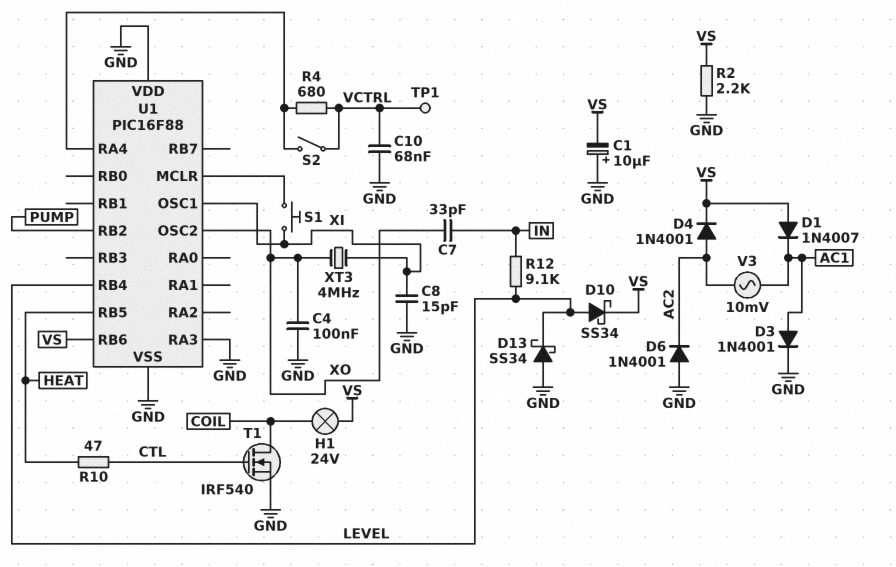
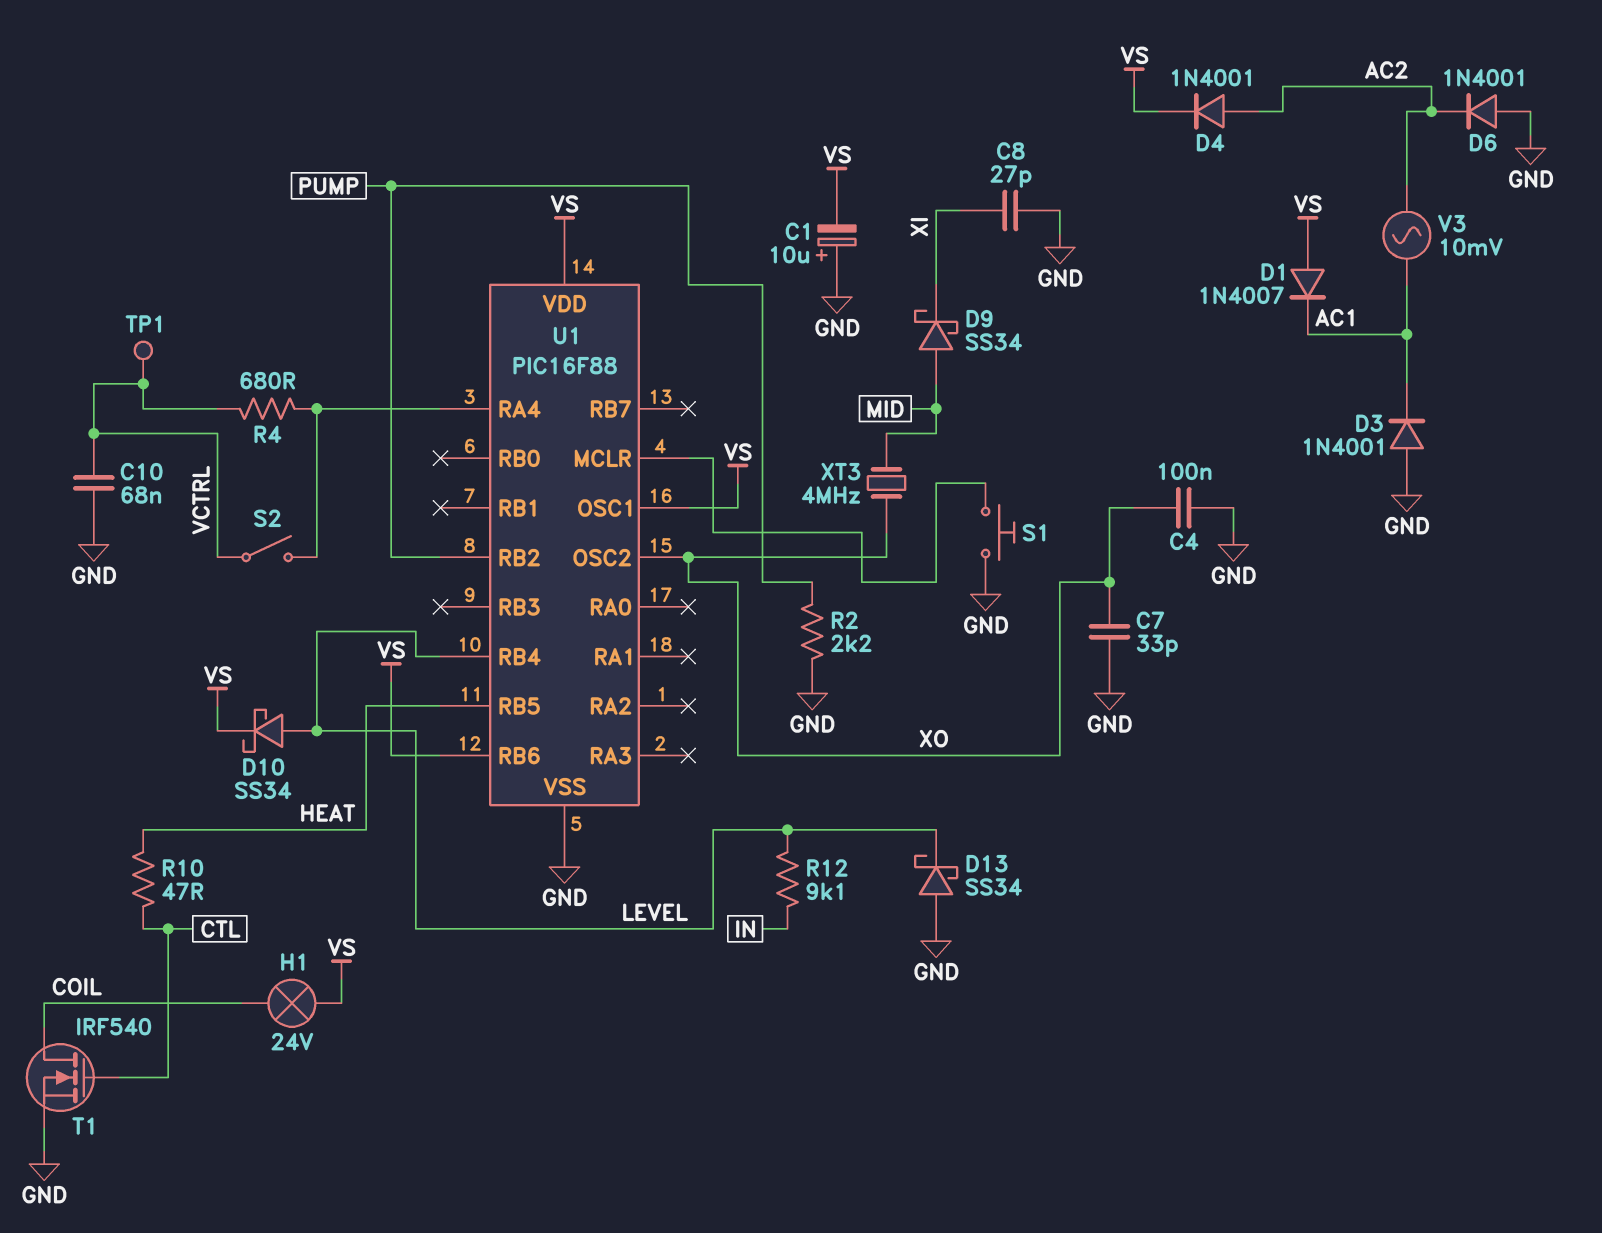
C7: 33pF (IN, XO) -> 33pF (GND, XO)
C8: 15pF (GND, XI) -> 27pF (GND, XI)
D3: diode 1N4001 (A AC1, K GND) -> diode 1N4001 (A GND, K AC1)
D9: none -> schottky SS34 (A MID, K XI)
R2: 2.2k (GND, VS) -> 2.2k (GND, PUMP)
S1: button (U1/MCLR, XI) -> button (GND, U1/MCLR)
U1 pin OSC1: XI -> VS
U1 pin RA3: GND -> none
U1 pin VDD: GND -> VS
XT3: 4MHz (XI, XO) -> 4MHz (MID, XO)

